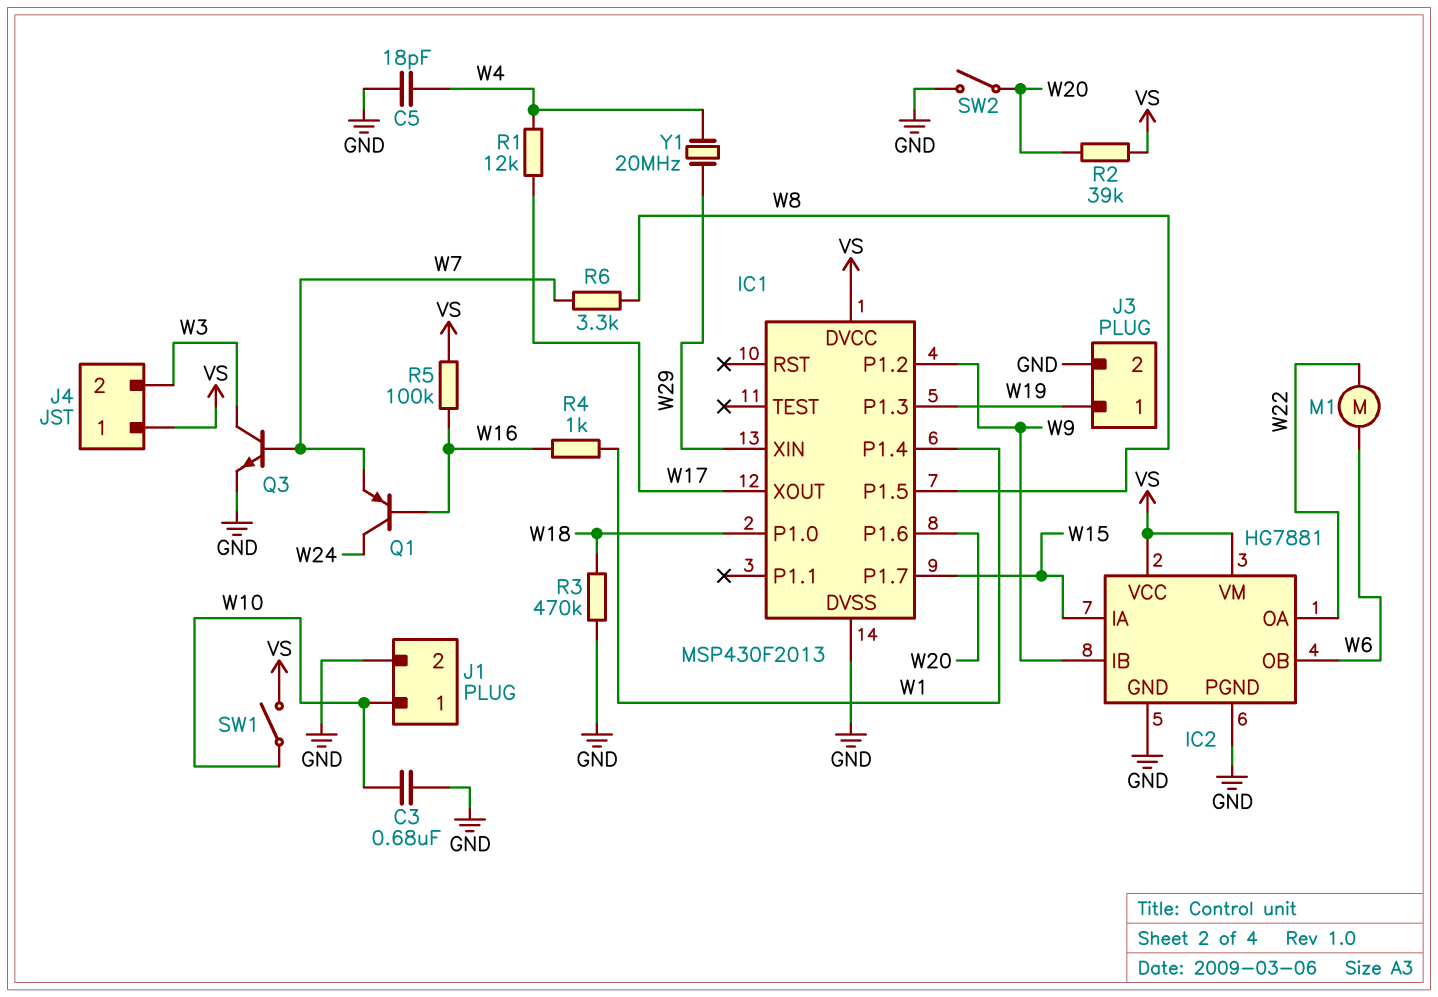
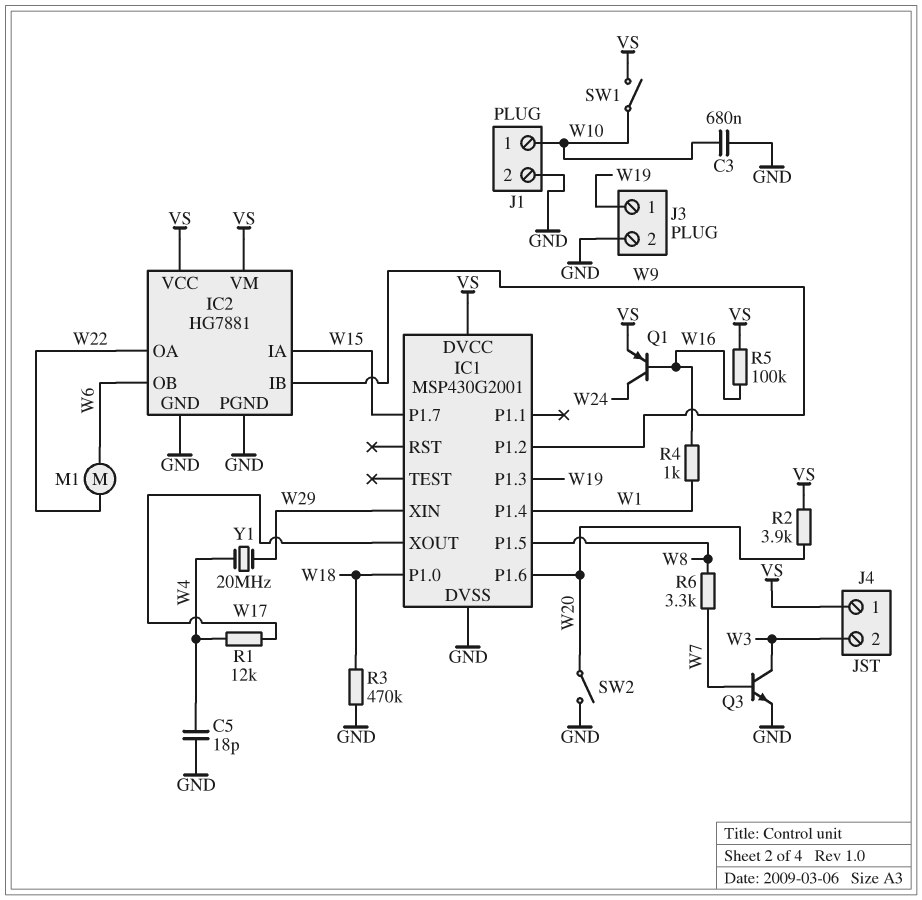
IC1: MSP430F2013 -> MSP430G2001
Q1: PNP (B W16, C W24, E W7) -> PNP (B W16, C W24, E VS)
R2: 39k (VS, W20) -> 3.9k (VS, W20)

